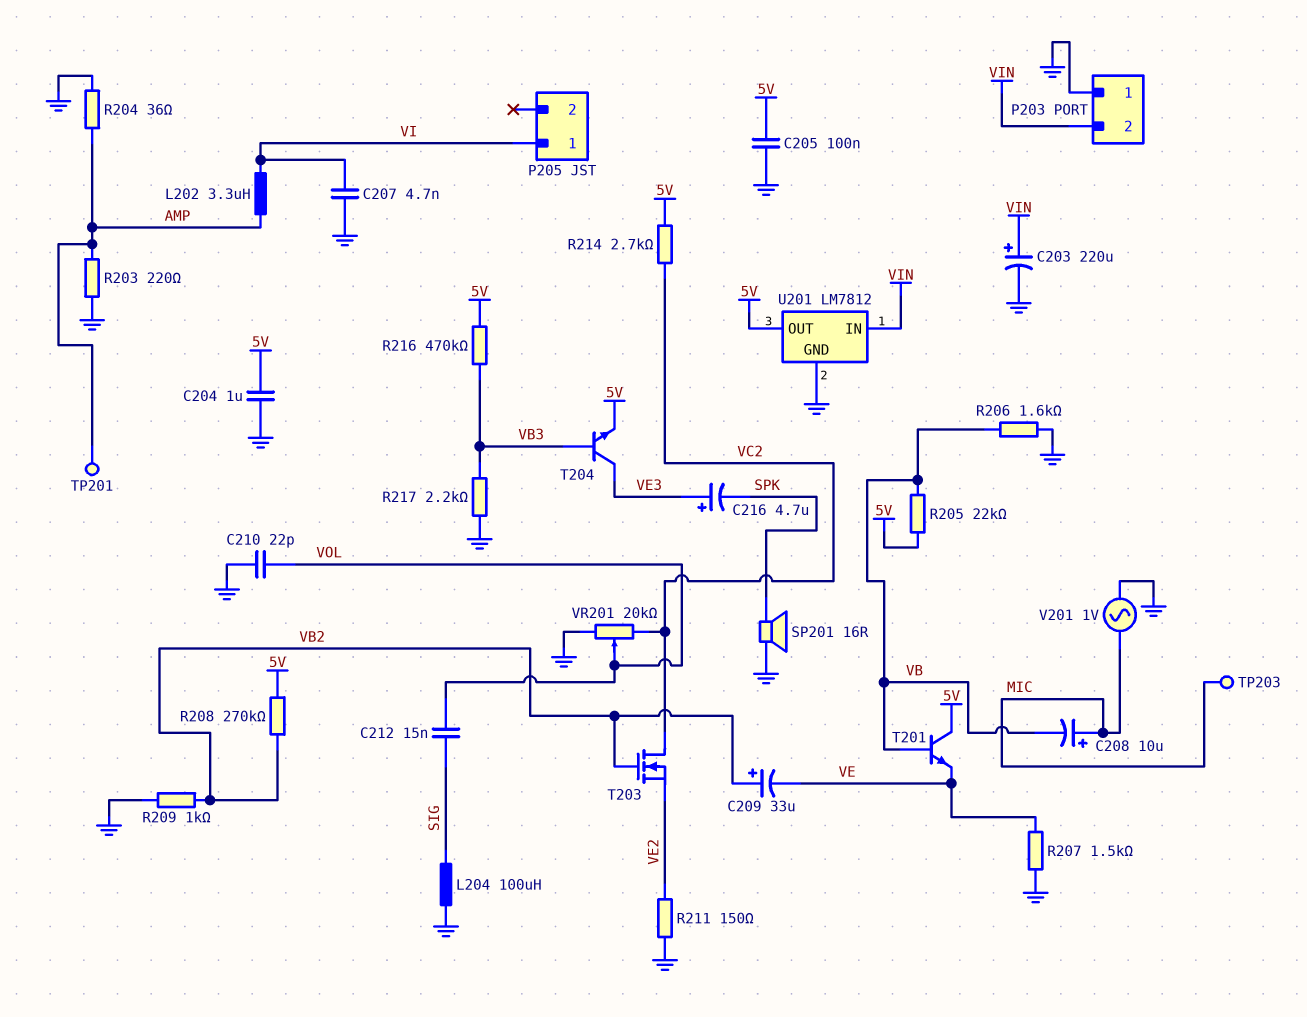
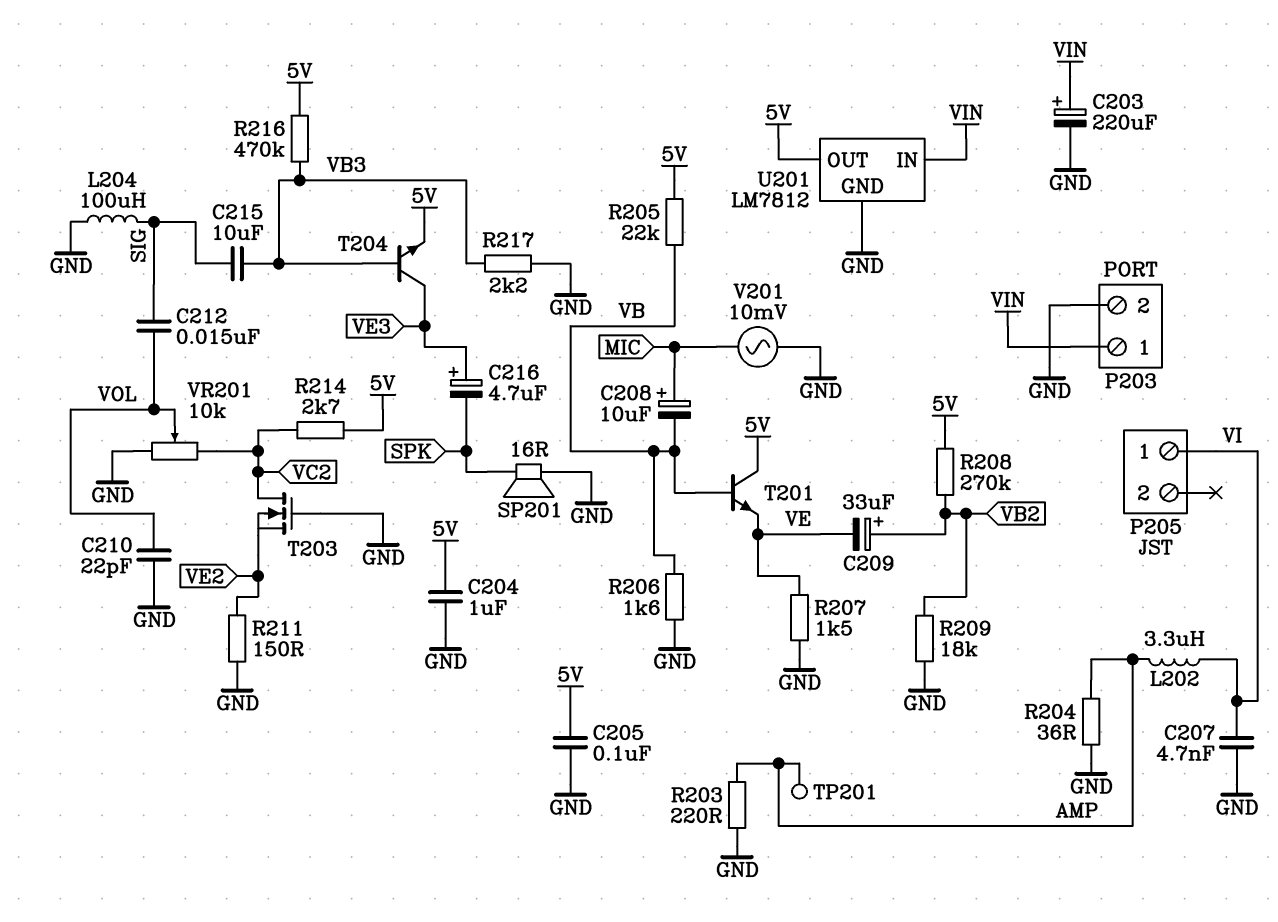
C215: none -> 10uF (SIG, VB3)
P203 pin 1: GND -> VIN
P203 pin 2: VIN -> GND
R209: 1k (GND, VB2) -> 18k (GND, VB2)
T203: NMOS (G VB2, D VC2, S VE2) -> NMOS (G GND, D VC2, S VE2)
TP203: test point (MIC) -> none
V201: AC 1V (GND, MIC) -> AC 10mV (GND, MIC)
VR201: 20k (GND, VC2, wiper VOL) -> 10k (GND, VC2, wiper VOL)

